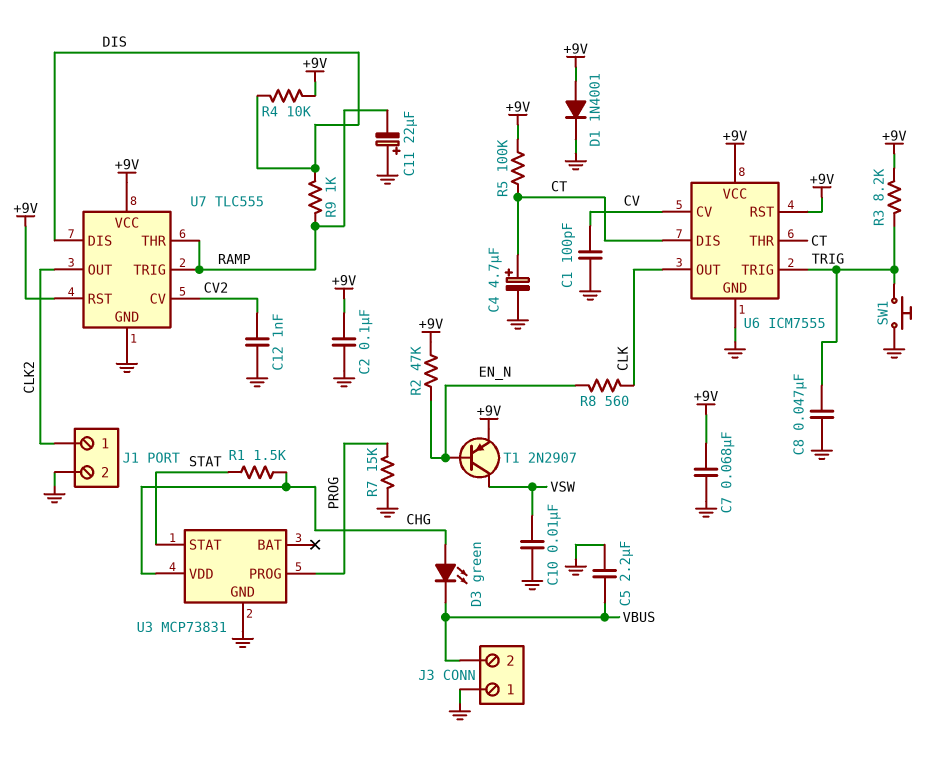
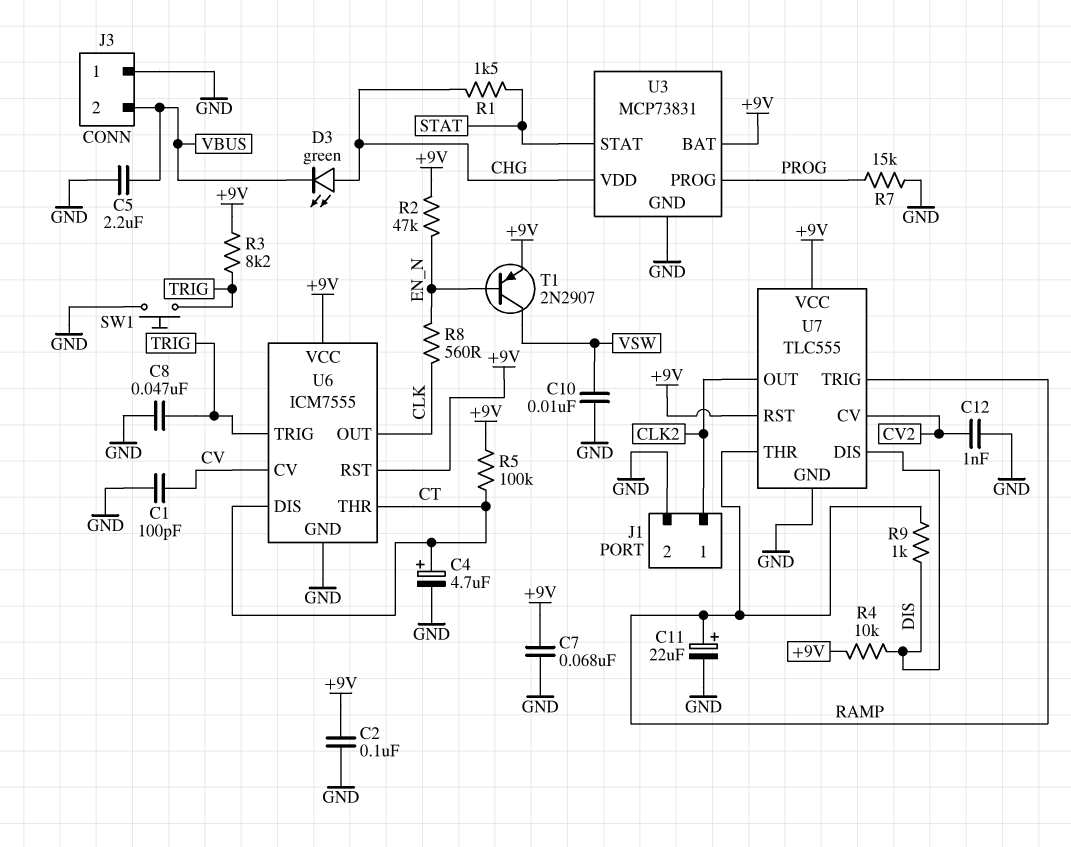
C11: 22uF (plus GND, minus RAMP) -> 22uF (plus RAMP, minus GND)
D1: diode 1N4001 (A +9V, K GND) -> none
U3 pin BAT: none -> +9V

